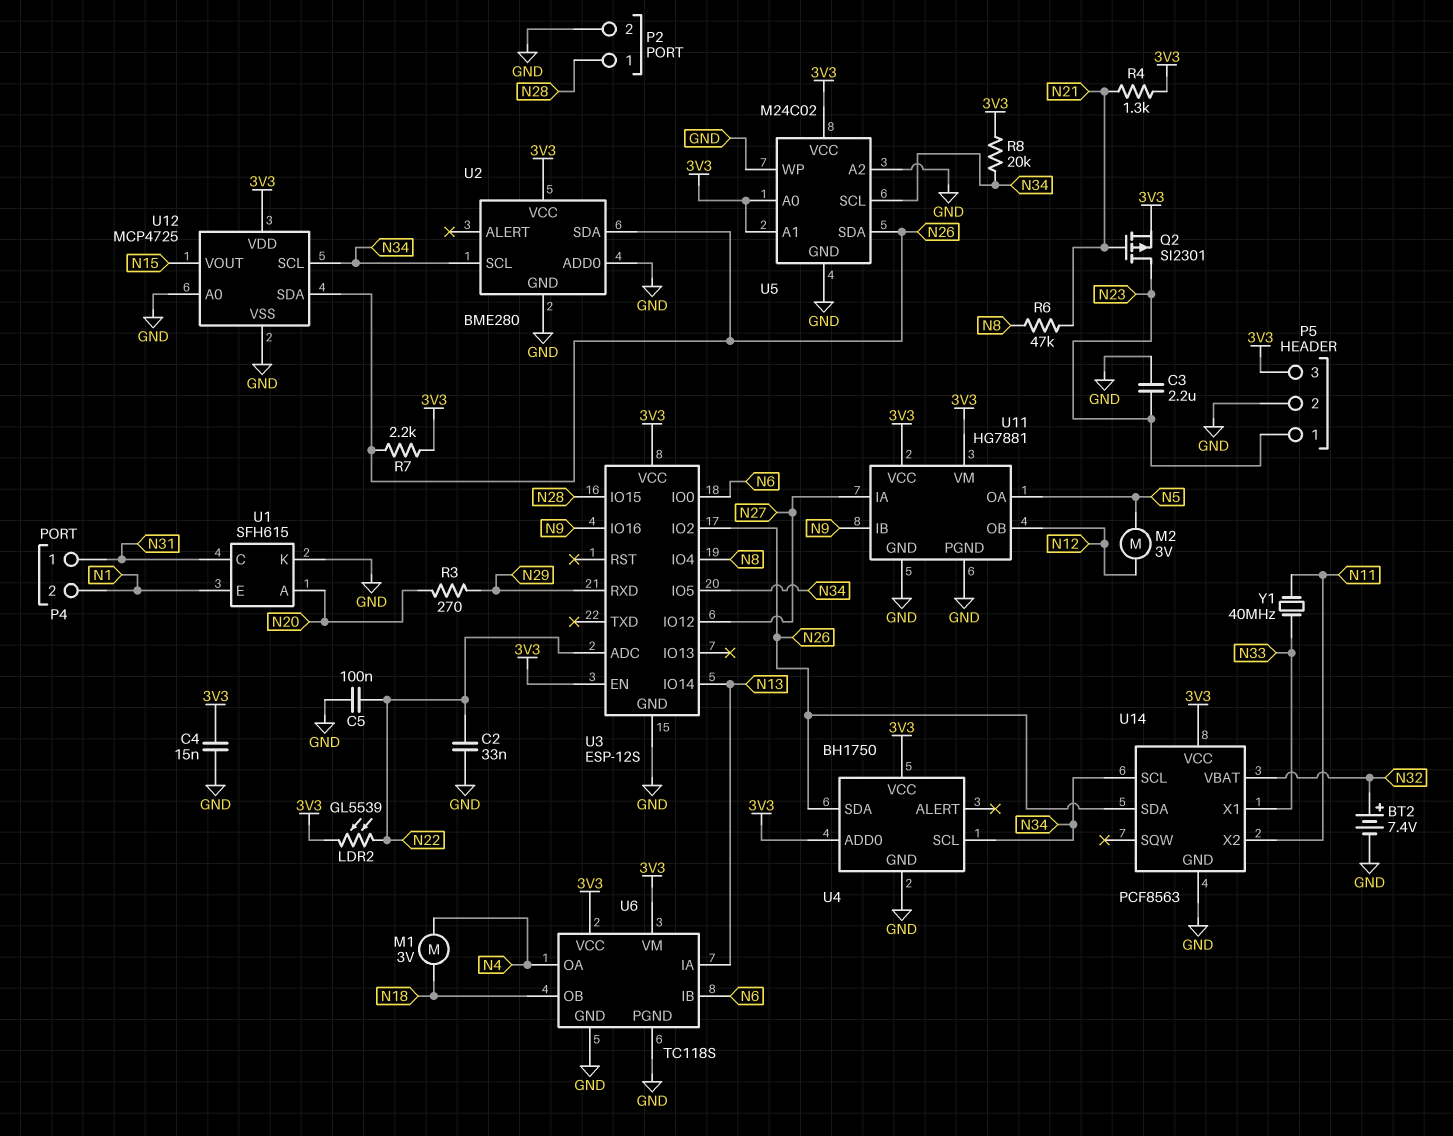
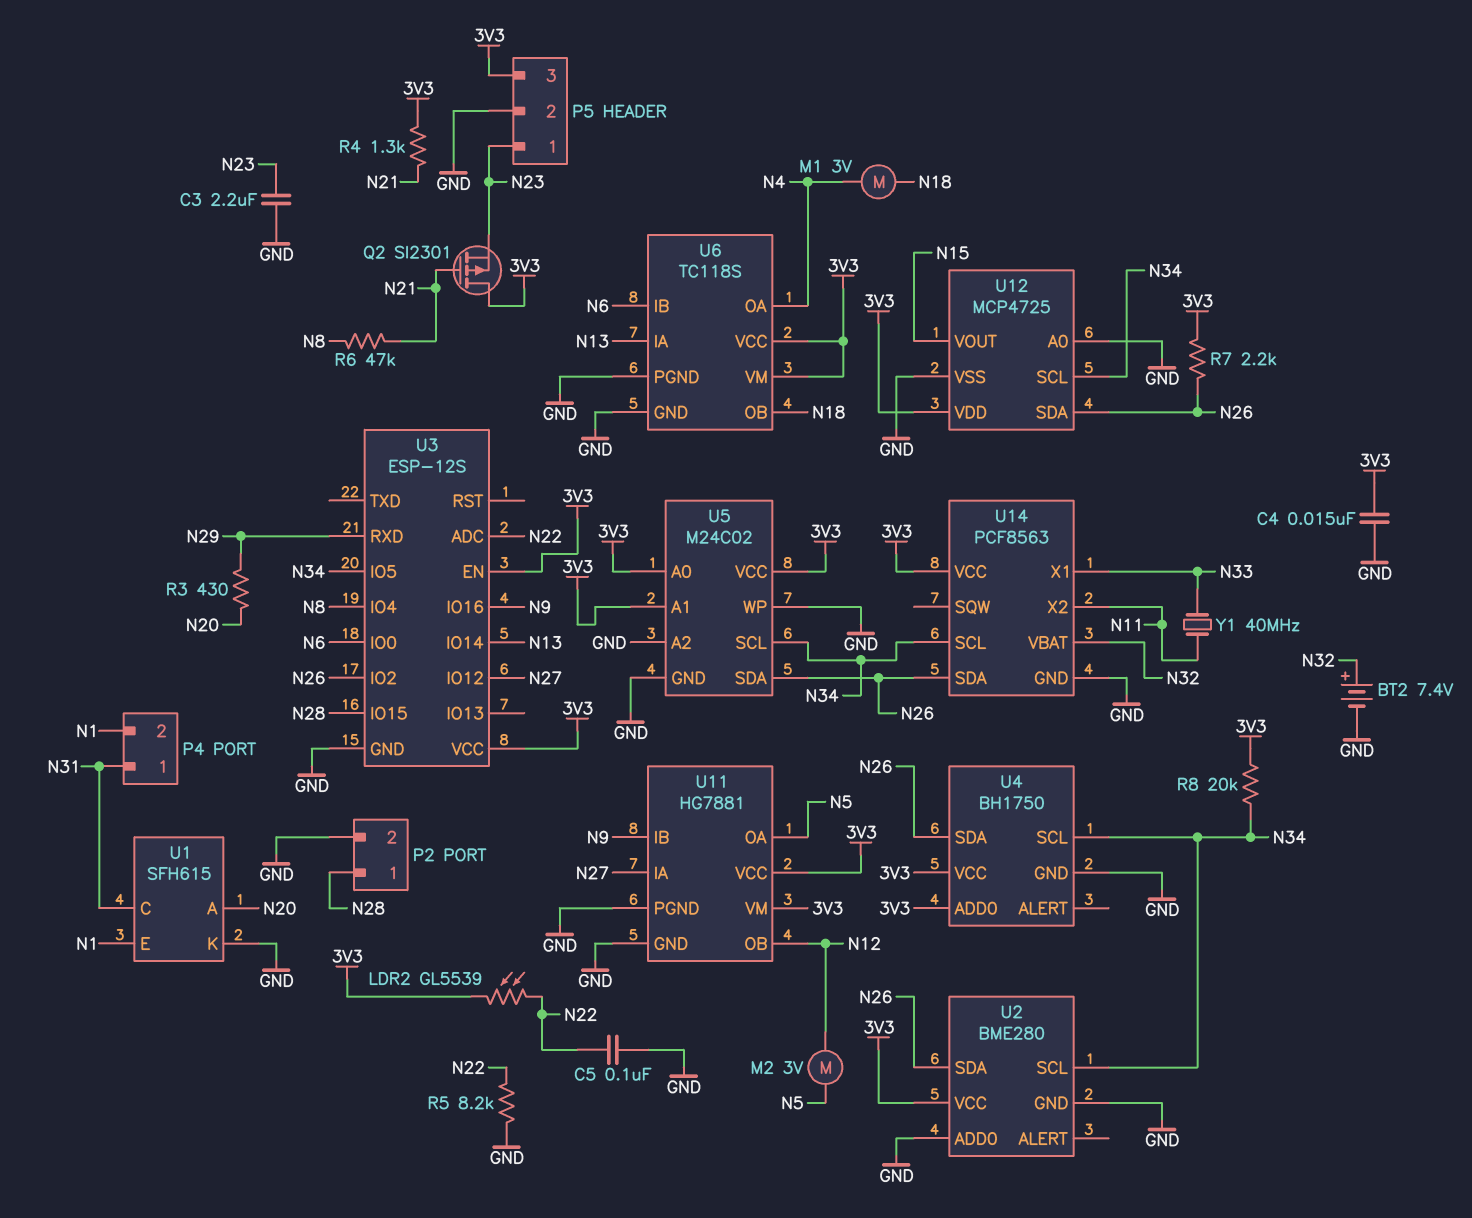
C2: 33nF (GND, N22) -> none
Q2: PMOS SI2301 (G N21, D N23, S 3V3) -> PMOS SI2301 (G N21, D 3V3, S N23)
R3: 270 (N20, N29) -> 430 (N20, N29)
R5: none -> 8.2k (GND, N22)

